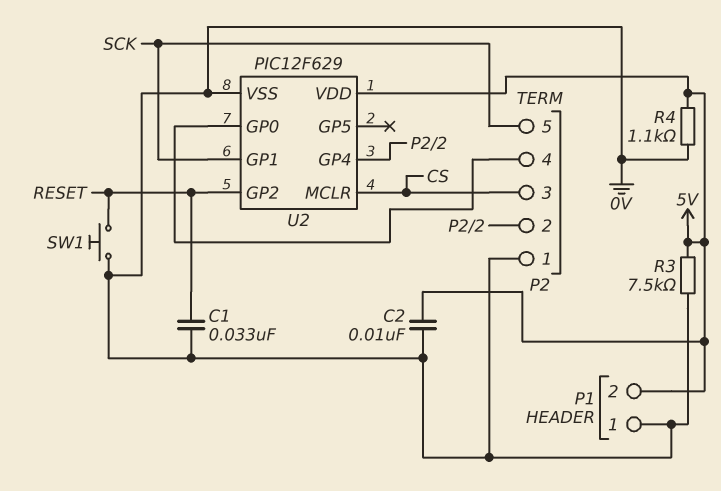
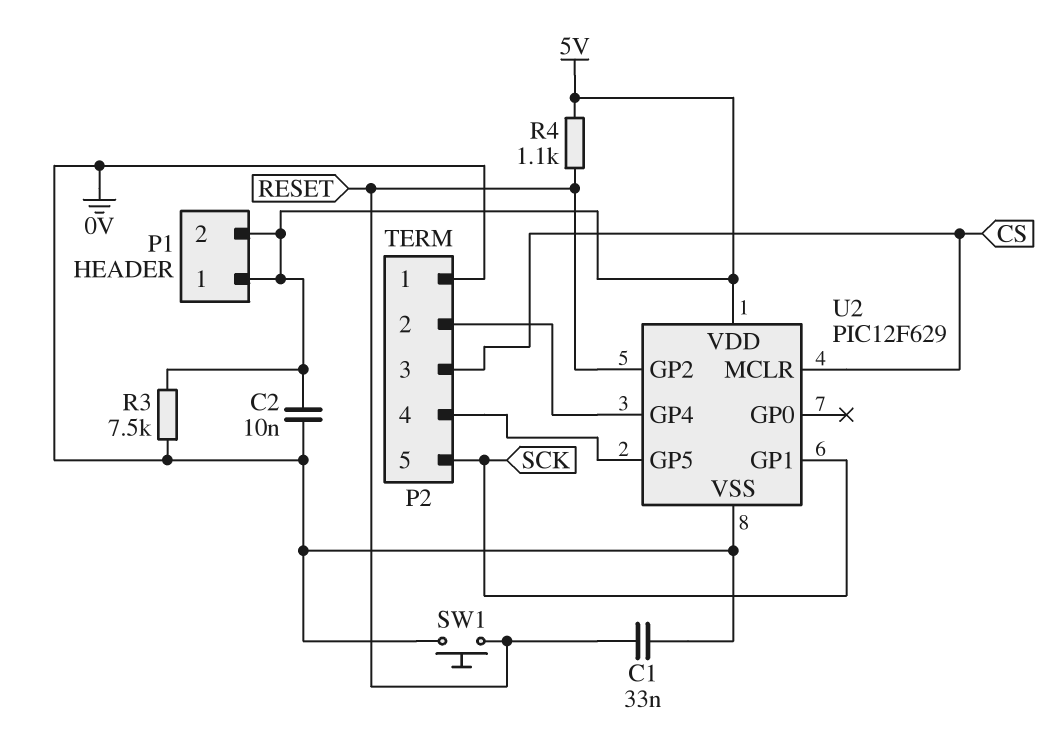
P1 pin 1: 0V -> 5V
R4: 1.1k (0V, 5V) -> 1.1k (5V, RESET)
U2 pin GP0: P2/4 -> none
U2 pin GP5: none -> P2/4

